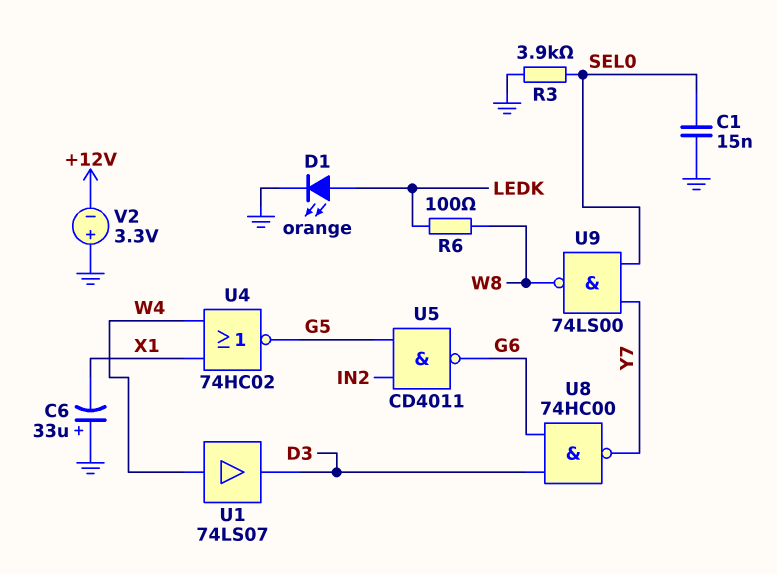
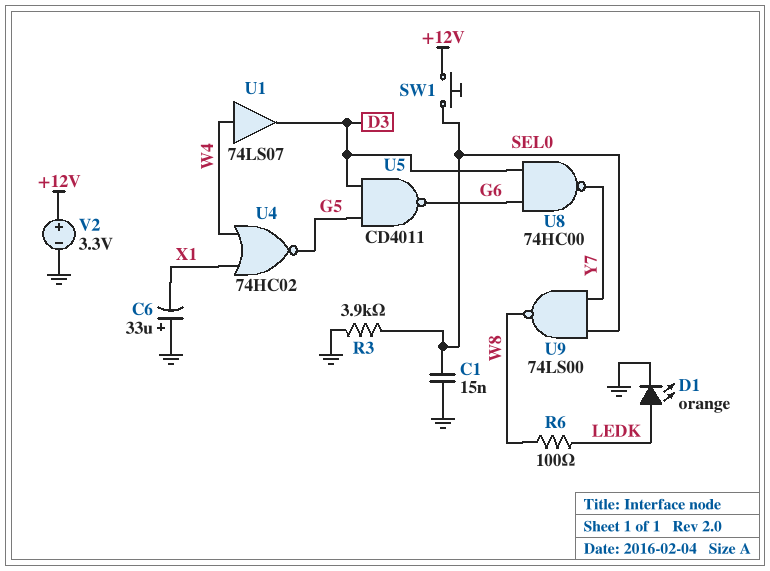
SW1: none -> button (+12V, SEL0)
U5: NAND CD4011 (in G5, in IN2, out G6) -> NAND CD4011 (in D3, in G5, out G6)
V2: 3.3V (plus GND, minus +12V) -> 3.3V (plus +12V, minus GND)

